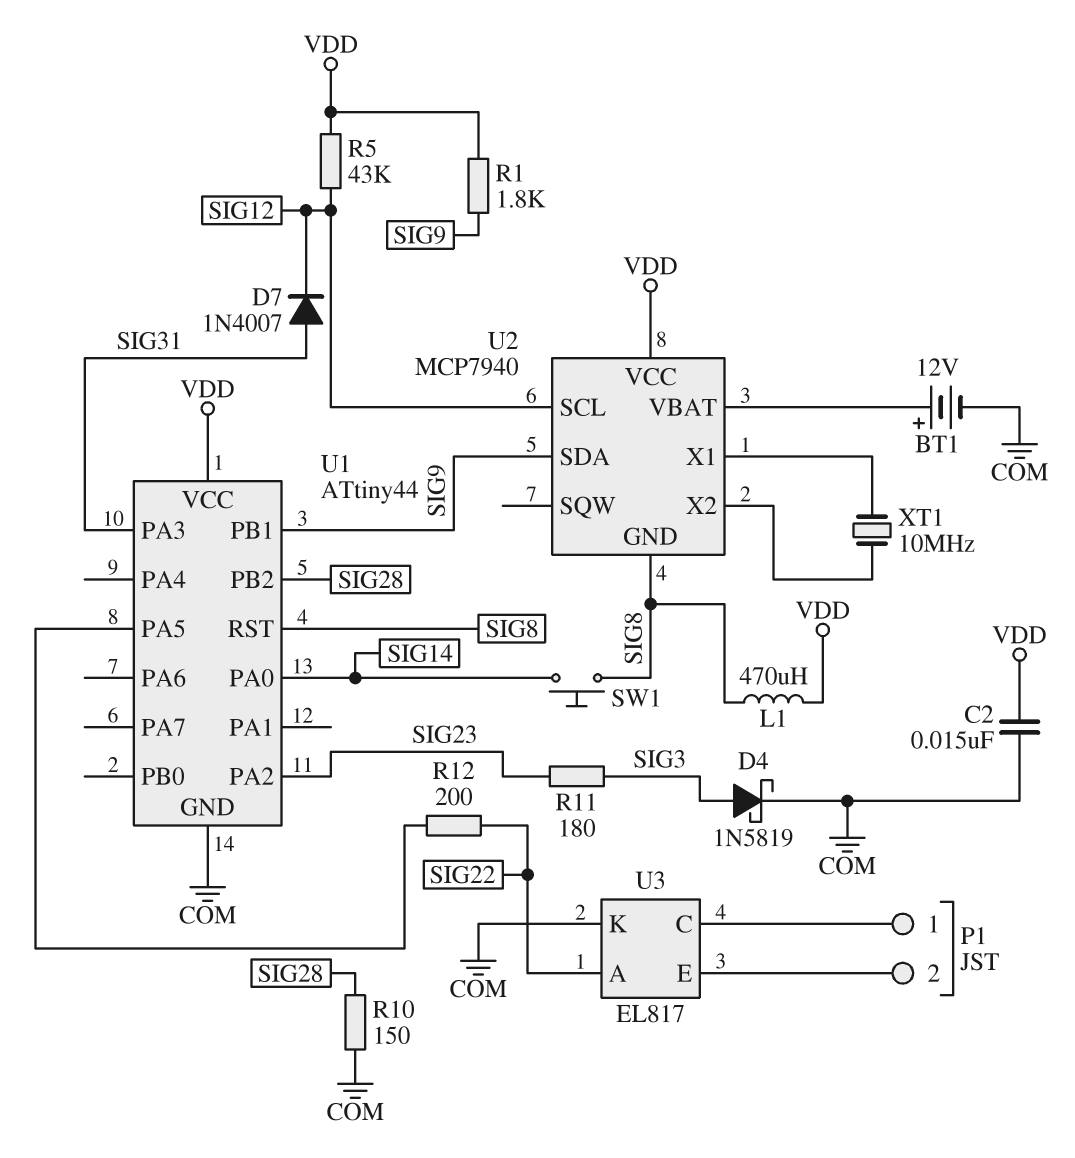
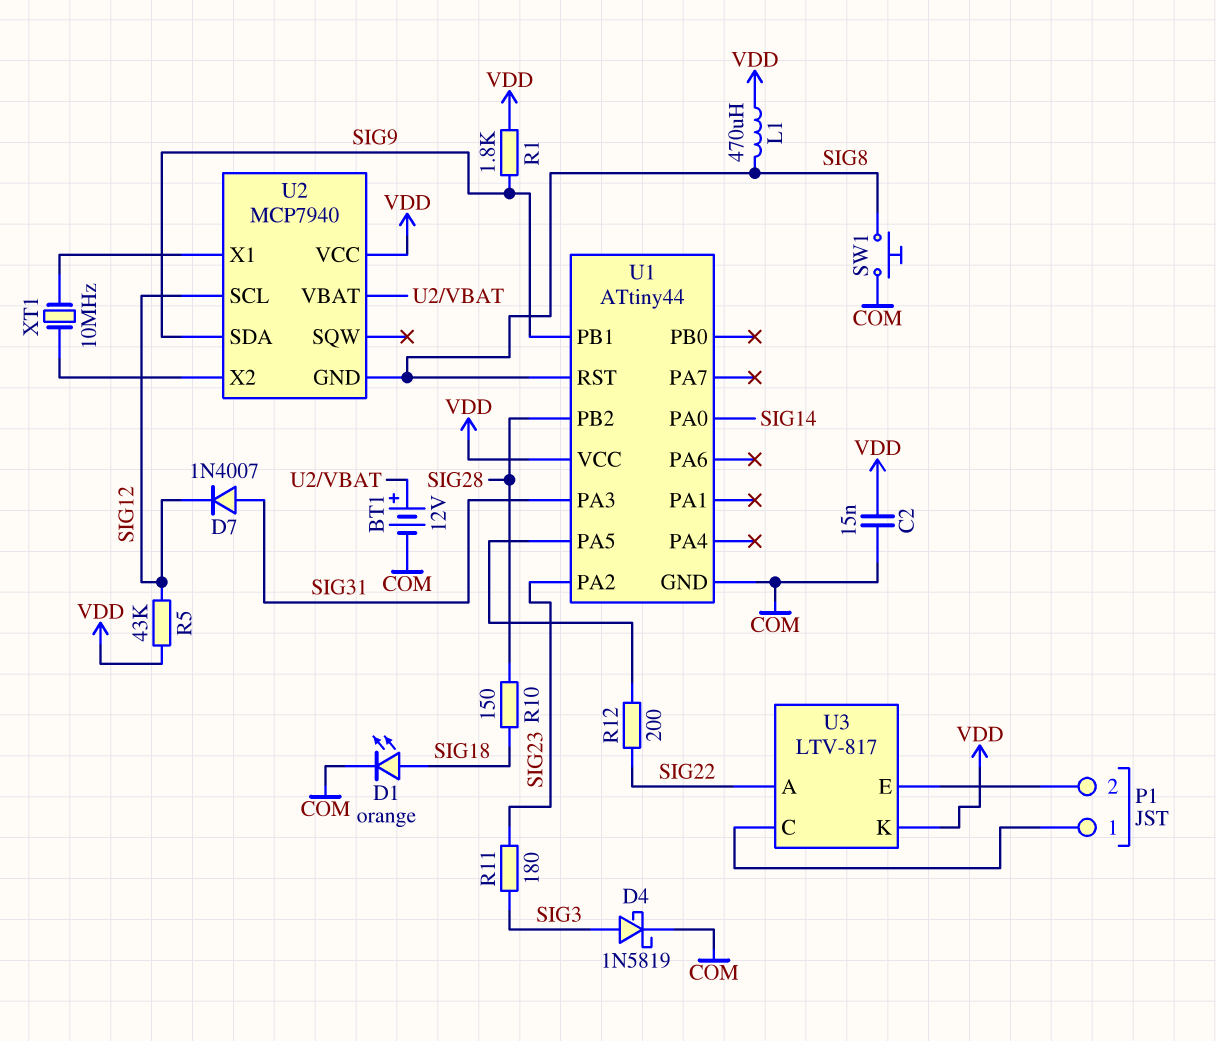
D1: none -> LED orange (A SIG18, K COM)
R10: 150 (COM, SIG28) -> 150 (SIG18, SIG28)
SW1: button (SIG8, SIG14) -> button (COM, SIG8)
U3: EL817 -> LTV-817
U3 pin K: COM -> VDD

